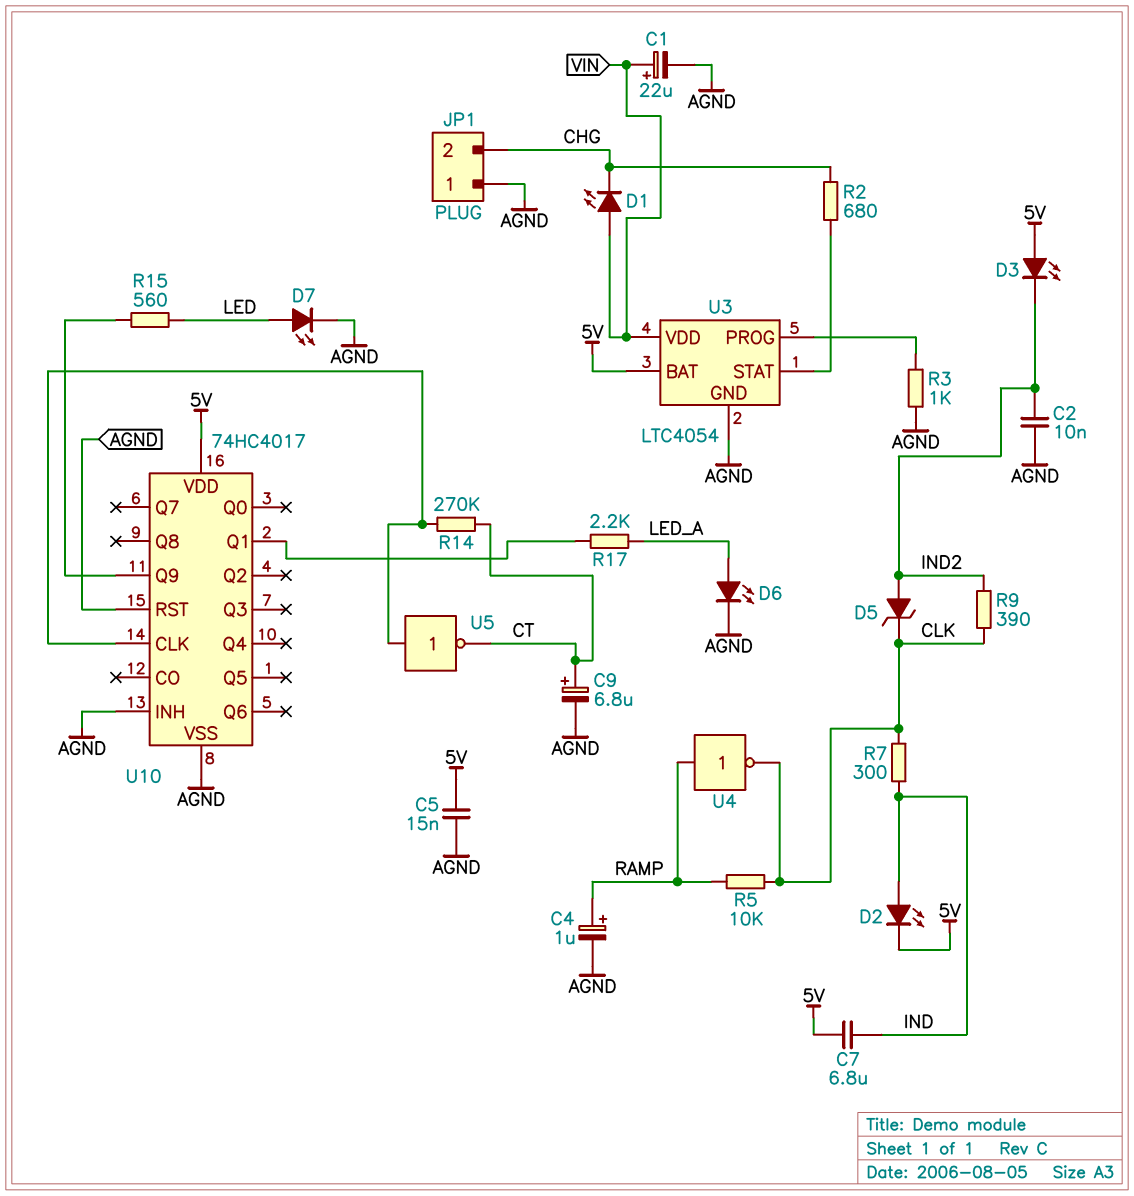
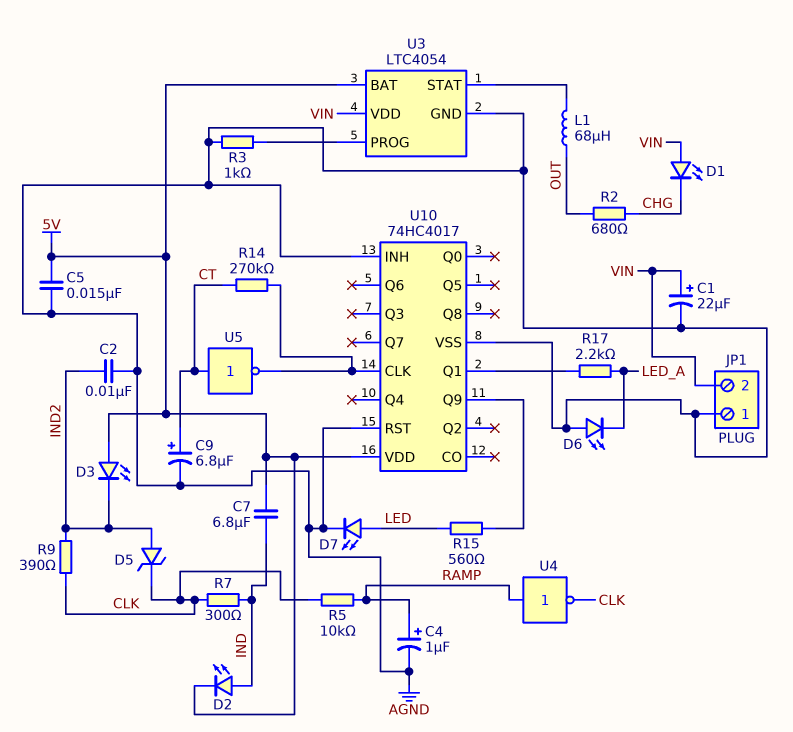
D6: LED (A LED_A, K AGND) -> LED (A AGND, K LED_A)
JP1 pin 2: CHG -> VIN
L1: none -> 68uH (OUT, U3/STAT)
R2: 680 (CHG, U3/STAT) -> 680 (CHG, OUT)
U5: NOT (in U10/CLK, out CT) -> NOT (in CT, out U10/CLK)

